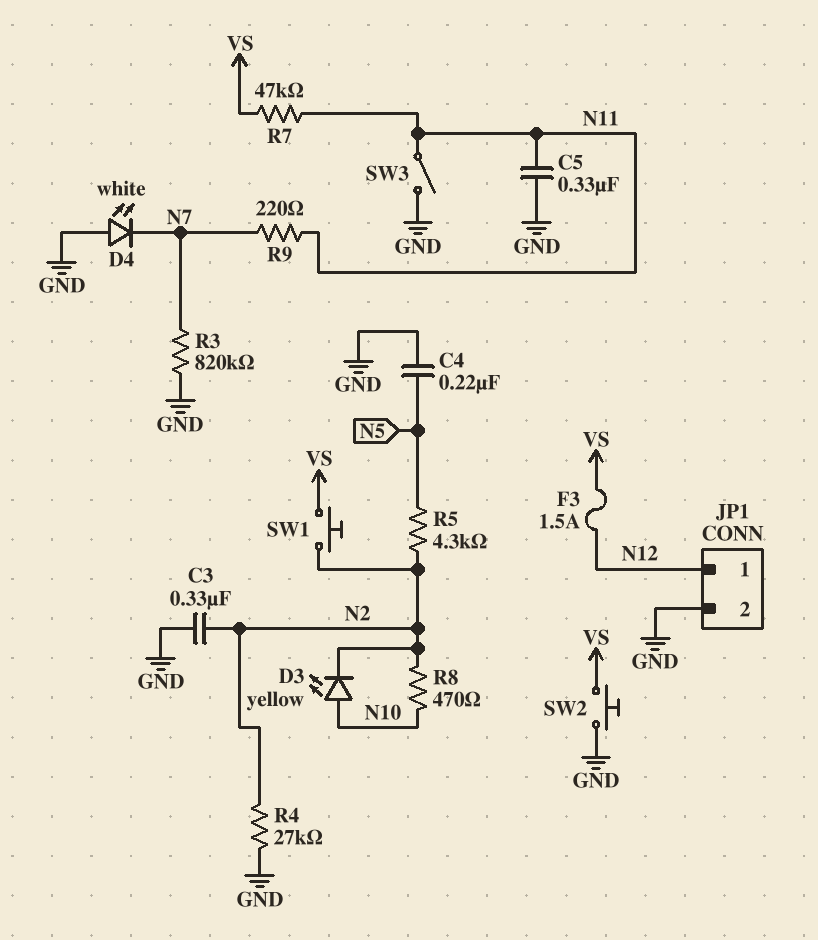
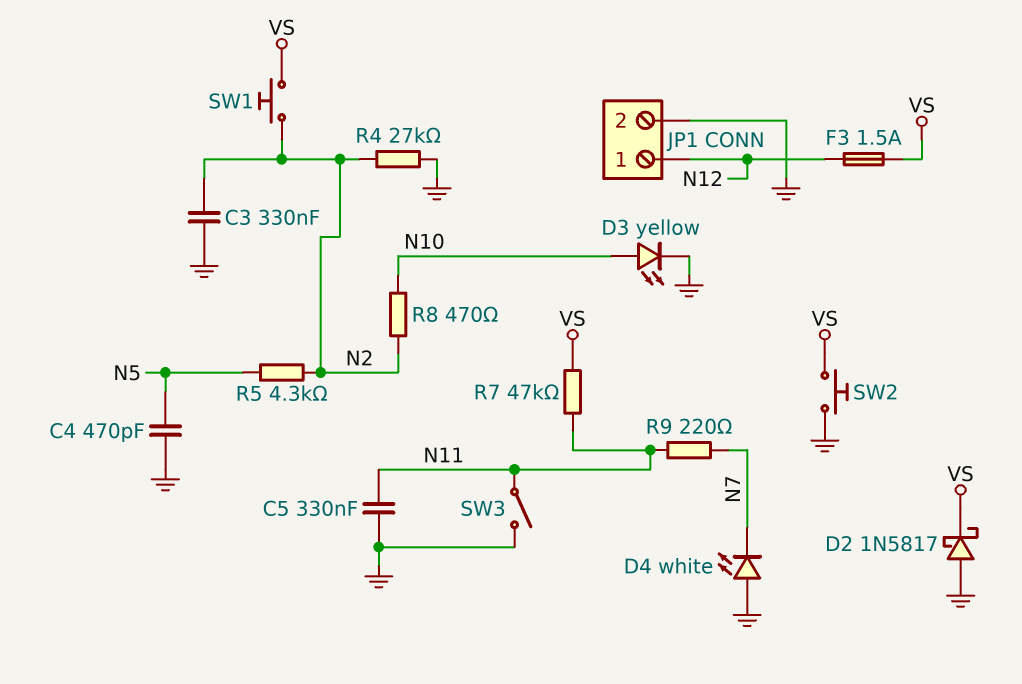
C4: 220nF (GND, N5) -> 470pF (GND, N5)
D2: none -> schottky 1N5817 (A GND, K VS)
D3: LED yellow (A N10, K N2) -> LED yellow (A N10, K GND)
R3: 820k (GND, N7) -> none

